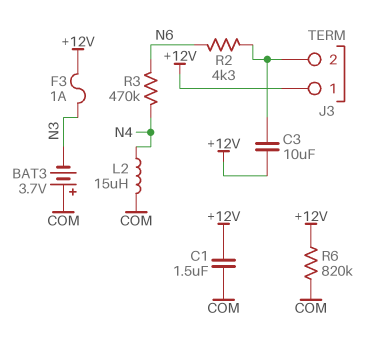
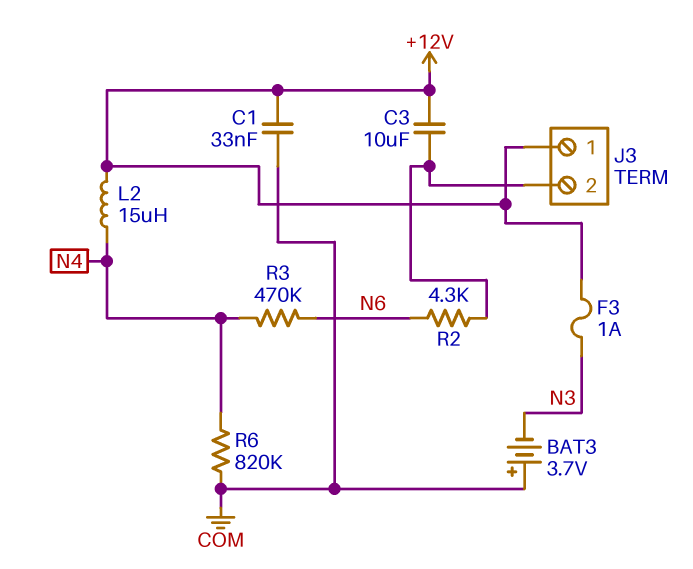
C1: 1.5uF (+12V, COM) -> 33nF (+12V, COM)
L2: 15uH (COM, N4) -> 15uH (+12V, N4)
R6: 820k (+12V, COM) -> 820k (COM, N4)

